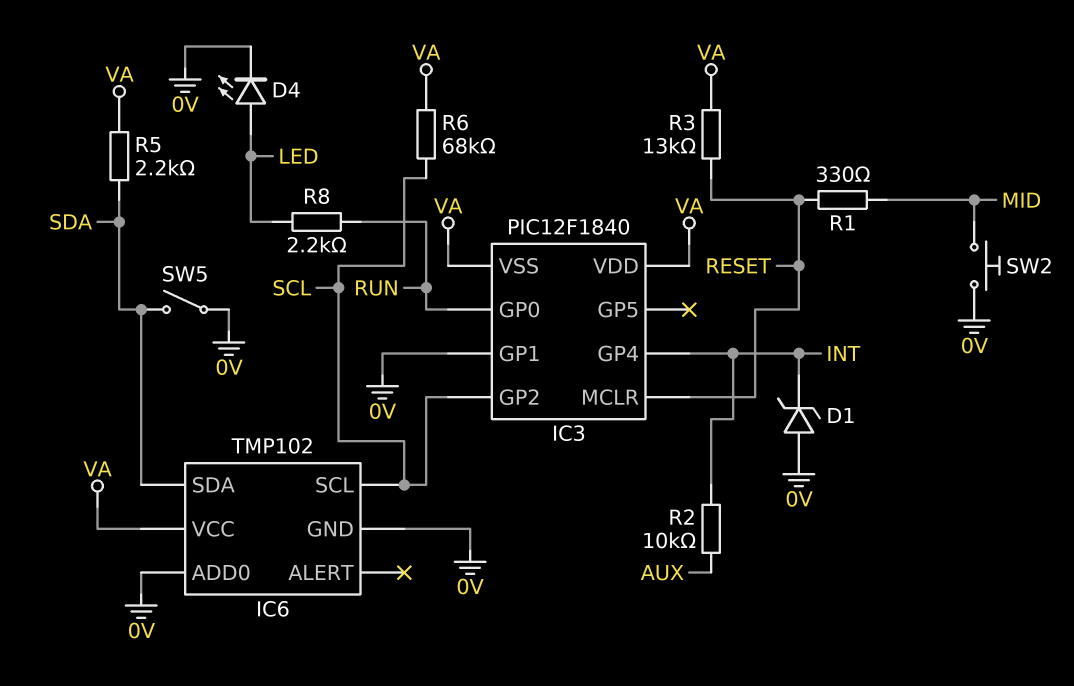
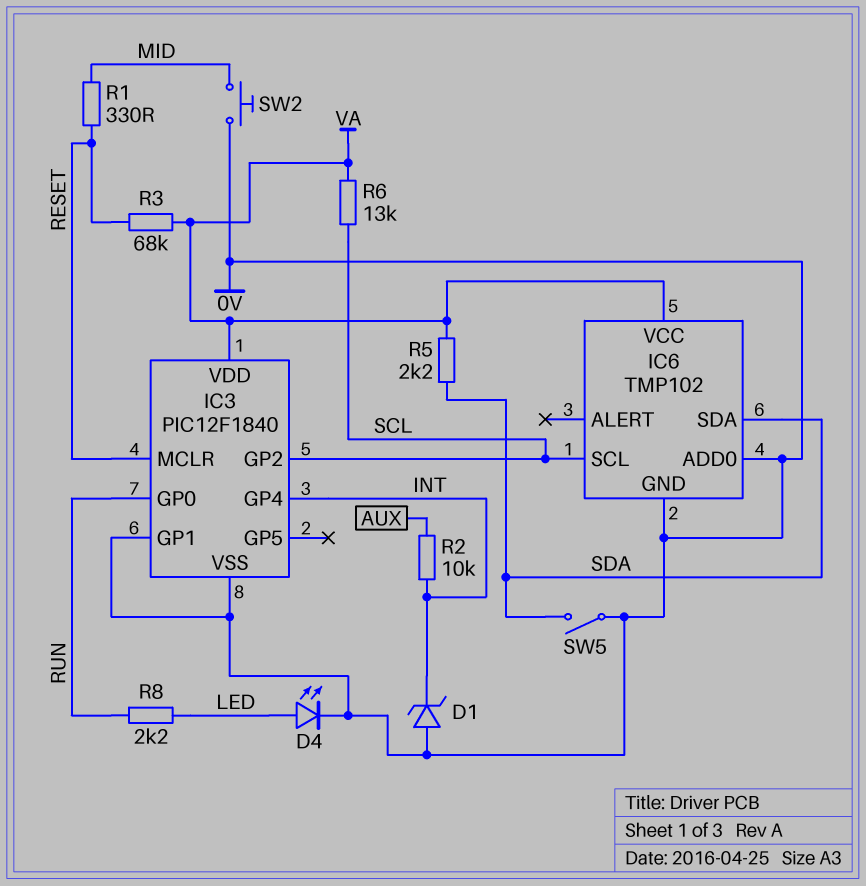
IC3 pin VSS: VA -> 0V
R3: 13k (RESET, VA) -> 68k (RESET, VA)
R6: 68k (SCL, VA) -> 13k (SCL, VA)

